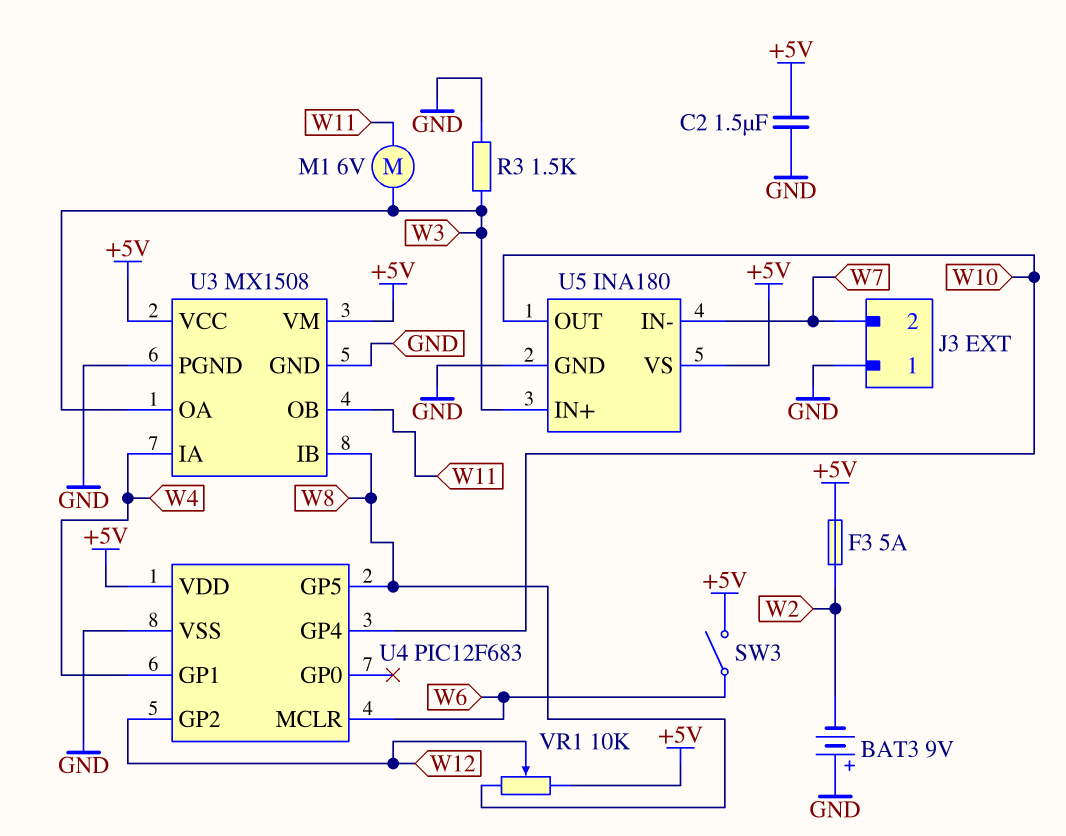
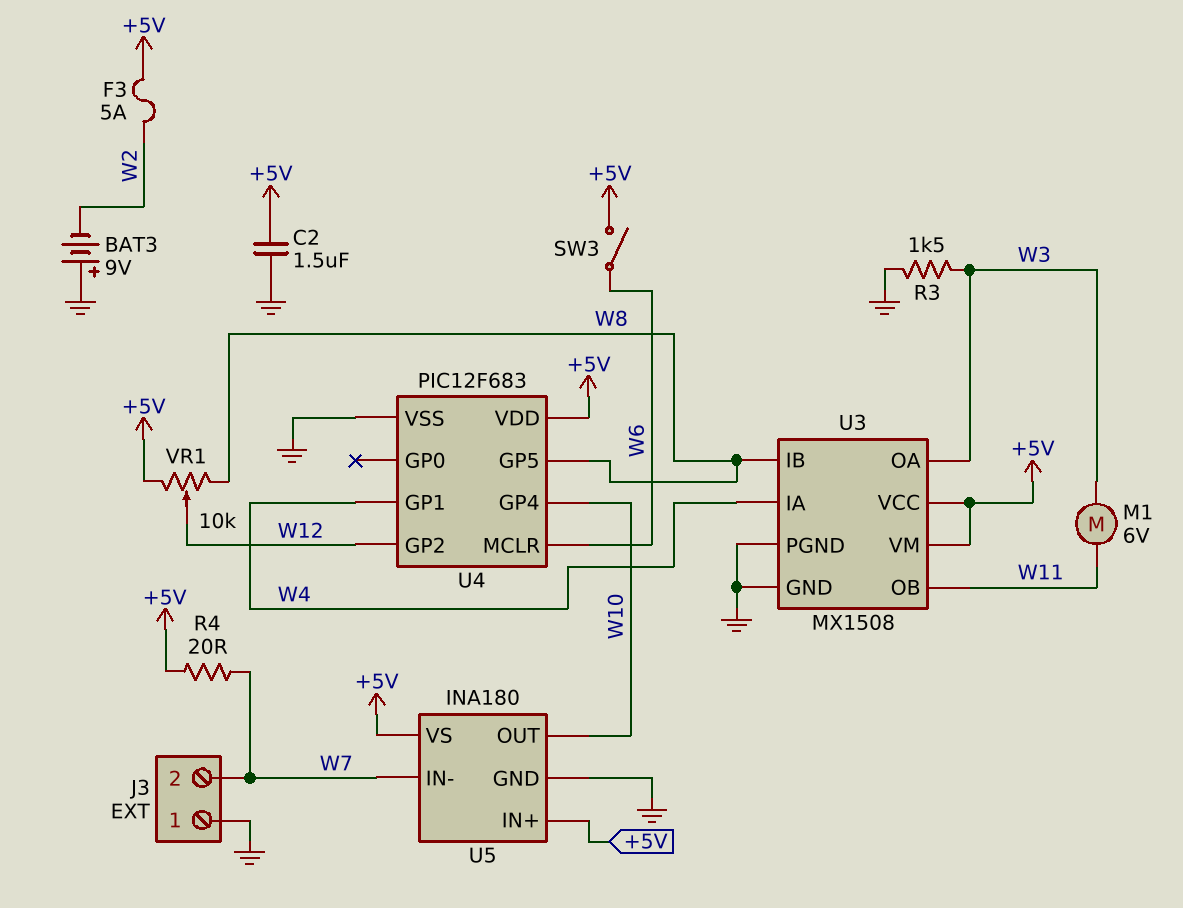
R4: none -> 20 (+5V, W7)
U5 pin IN+: W3 -> +5V

